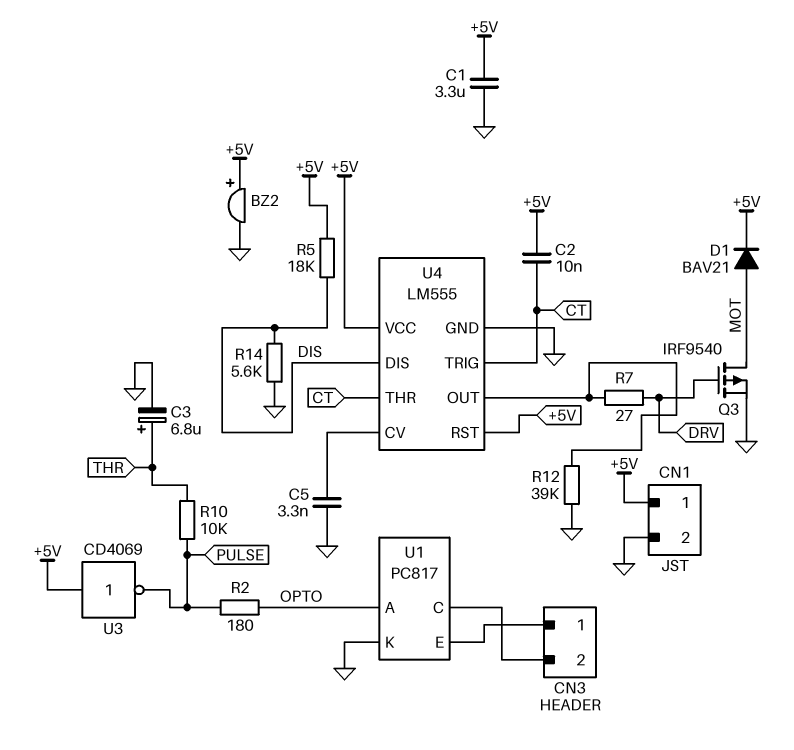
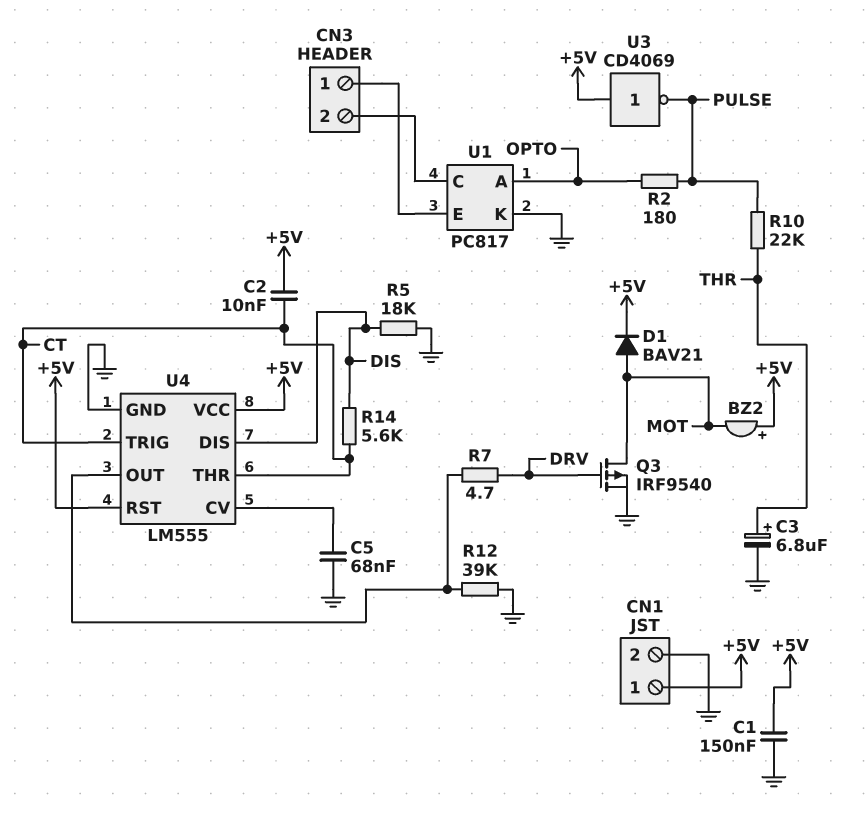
BZ2: buzzer (plus +5V, minus GND) -> buzzer (plus +5V, minus MOT)
C1: 3.3uF (+5V, GND) -> 150nF (+5V, GND)
C5: 3.3nF (GND, U4/CV) -> 68nF (GND, U4/CV)
R5: 18k (+5V, DIS) -> 18k (DIS, GND)
R7: 27 (DRV, U4/OUT) -> 4.7 (DRV, U4/OUT)
R10: 10k (PULSE, THR) -> 22k (PULSE, THR)
R14: 5.6k (DIS, GND) -> 5.6k (CT, DIS)

